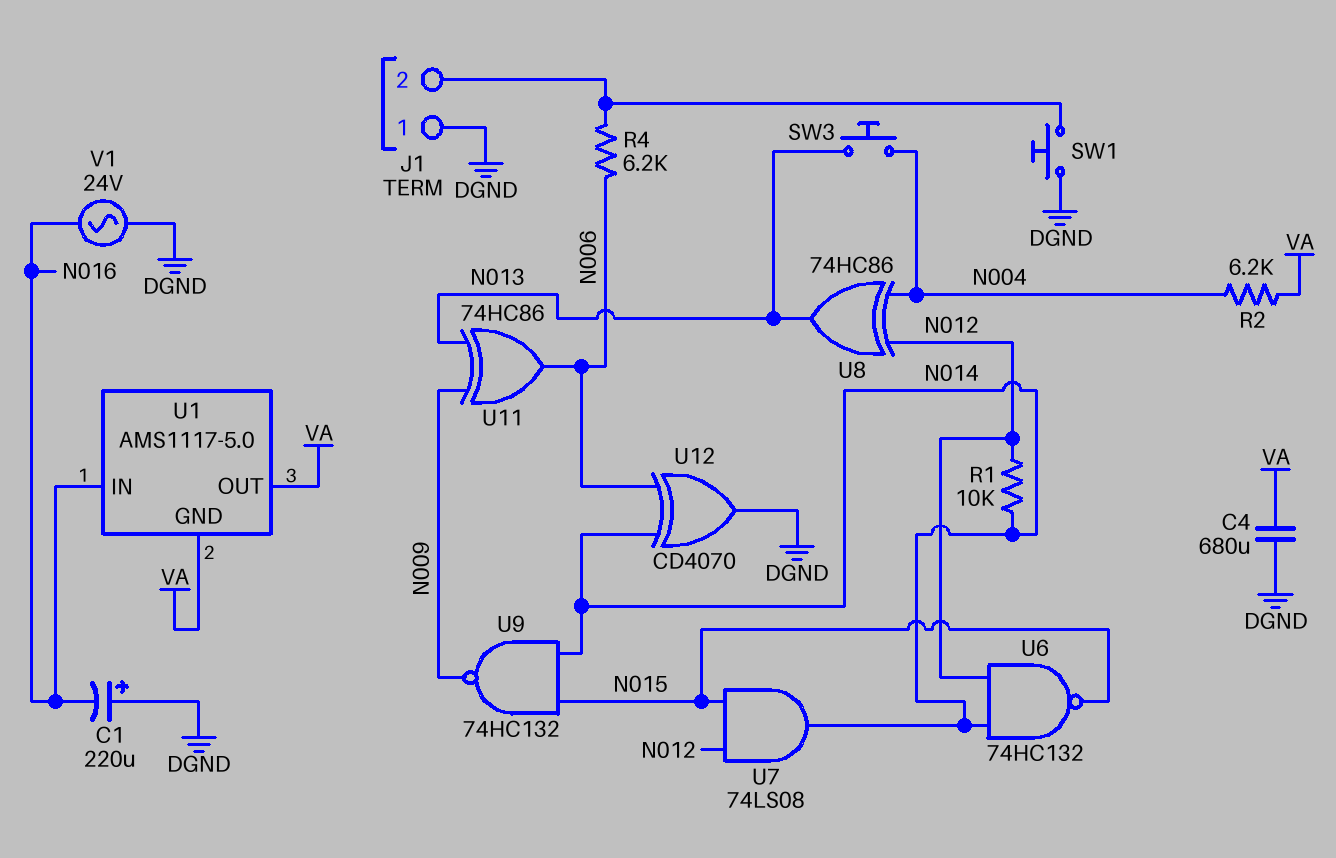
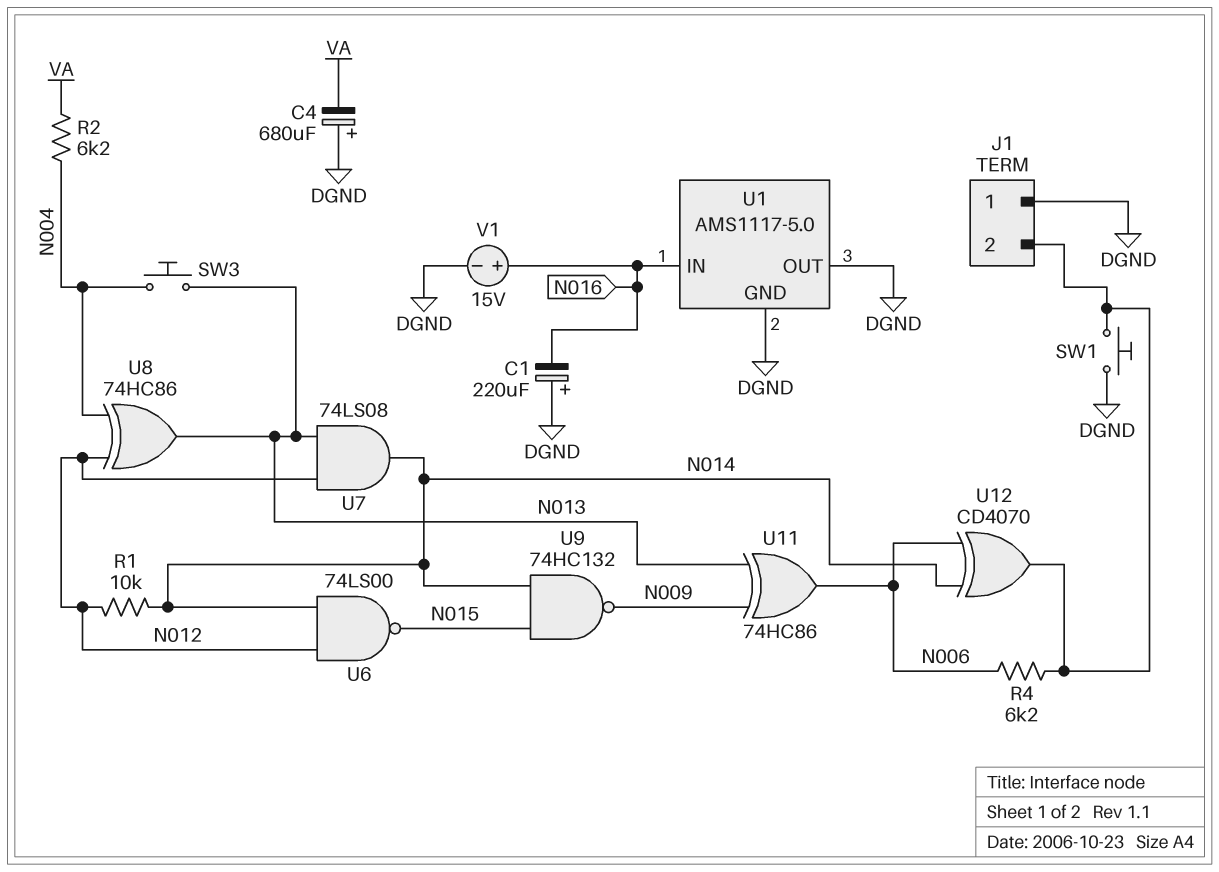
C4: 680uF (DGND, VA) -> 680uF (plus DGND, minus VA)
U1 pin GND: VA -> DGND
U1 pin OUT: VA -> DGND
U6: NAND 74HC132 (in N012, in N014, out N015) -> NAND 74LS00 (in N012, in N014, out N015)
U7: AND 74LS08 (in N012, in N015, out N014) -> AND 74LS08 (in N012, in N013, out N014)
U12: XOR CD4070 (in N006, in N014, out DGND) -> XOR CD4070 (in N006, in N014, out J1/2)
V1: AC 24V (DGND, N016) -> 15V (plus N016, minus DGND)

